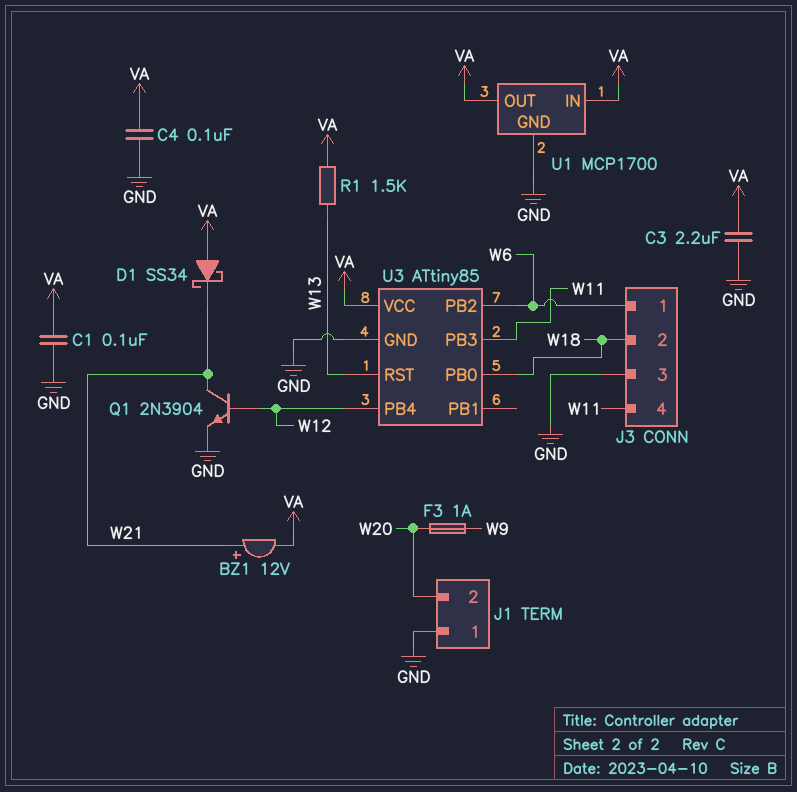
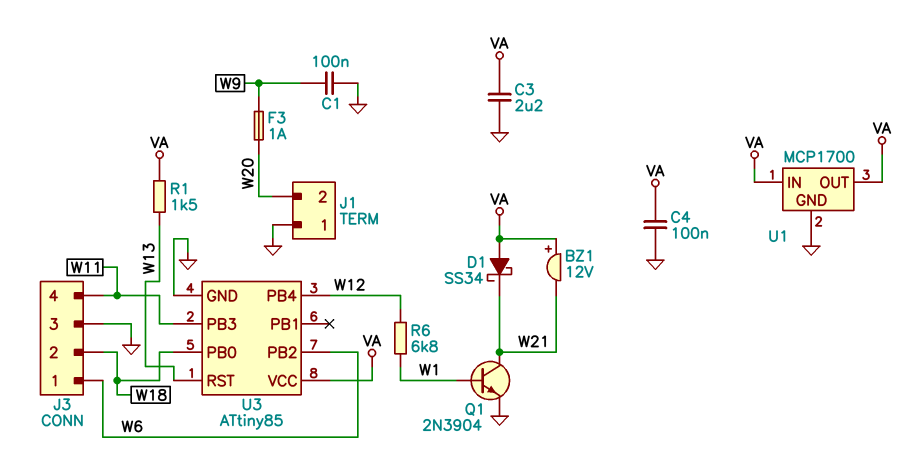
BZ1: buzzer 12V (plus W21, minus VA) -> buzzer 12V (plus VA, minus W21)
C1: 100nF (GND, VA) -> 100nF (GND, W9)
Q1: NPN 2N3904 (B W12, C W21, E GND) -> NPN 2N3904 (B W1, C W21, E GND)
R6: none -> 6.8k (W1, W12)

